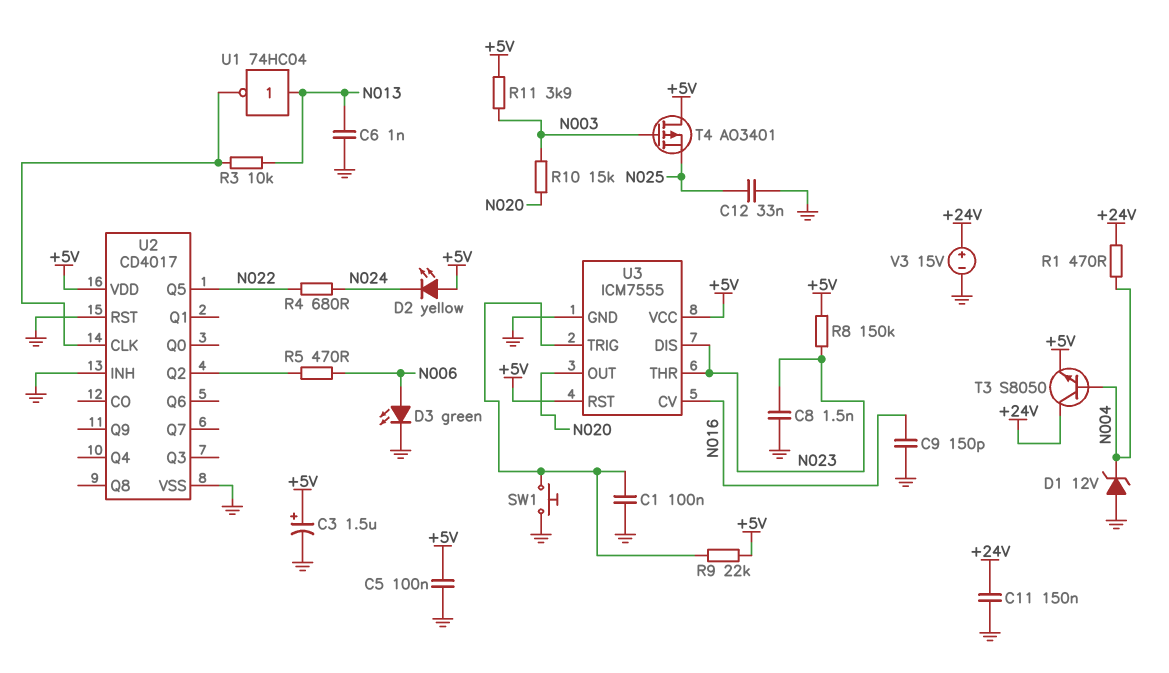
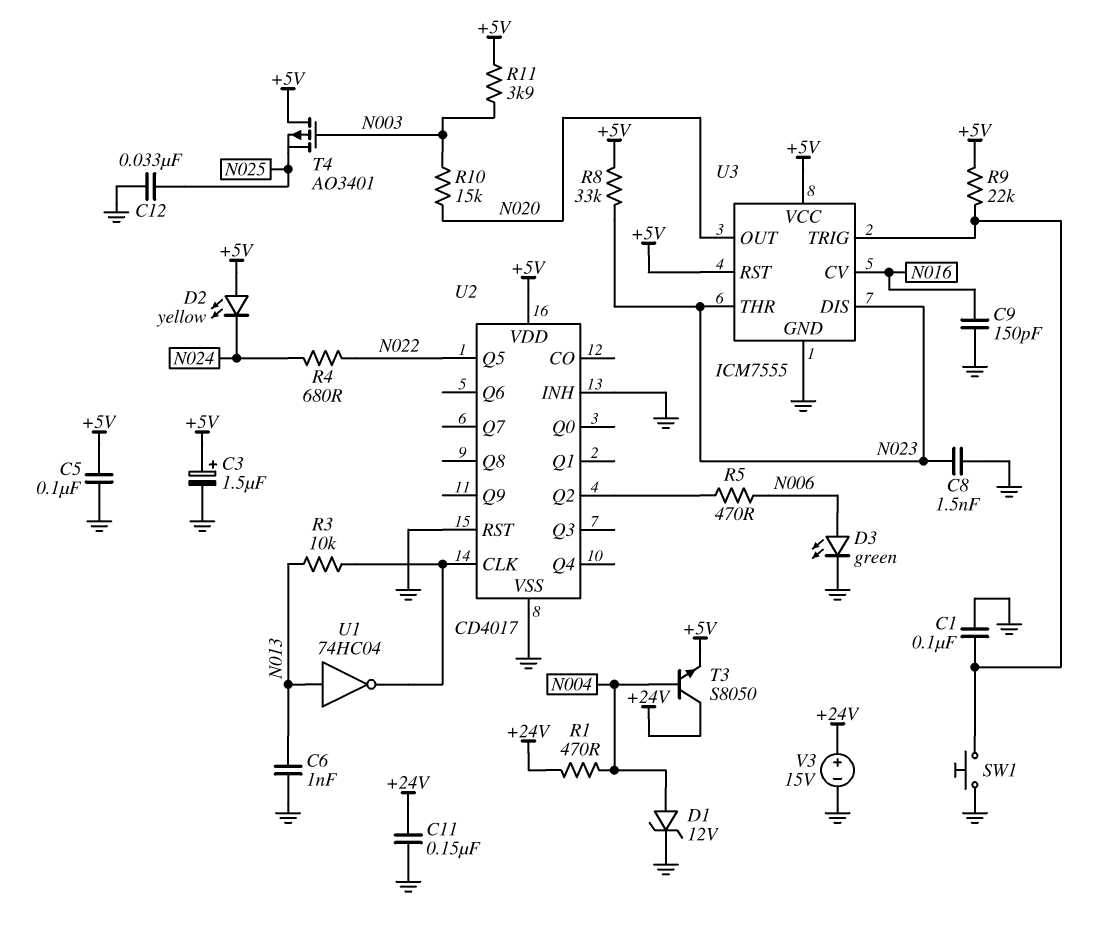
D1: zener 12V (A GND, K N004) -> zener 12V (A N004, K GND)
R8: 150k (+5V, N023) -> 33k (+5V, N023)

